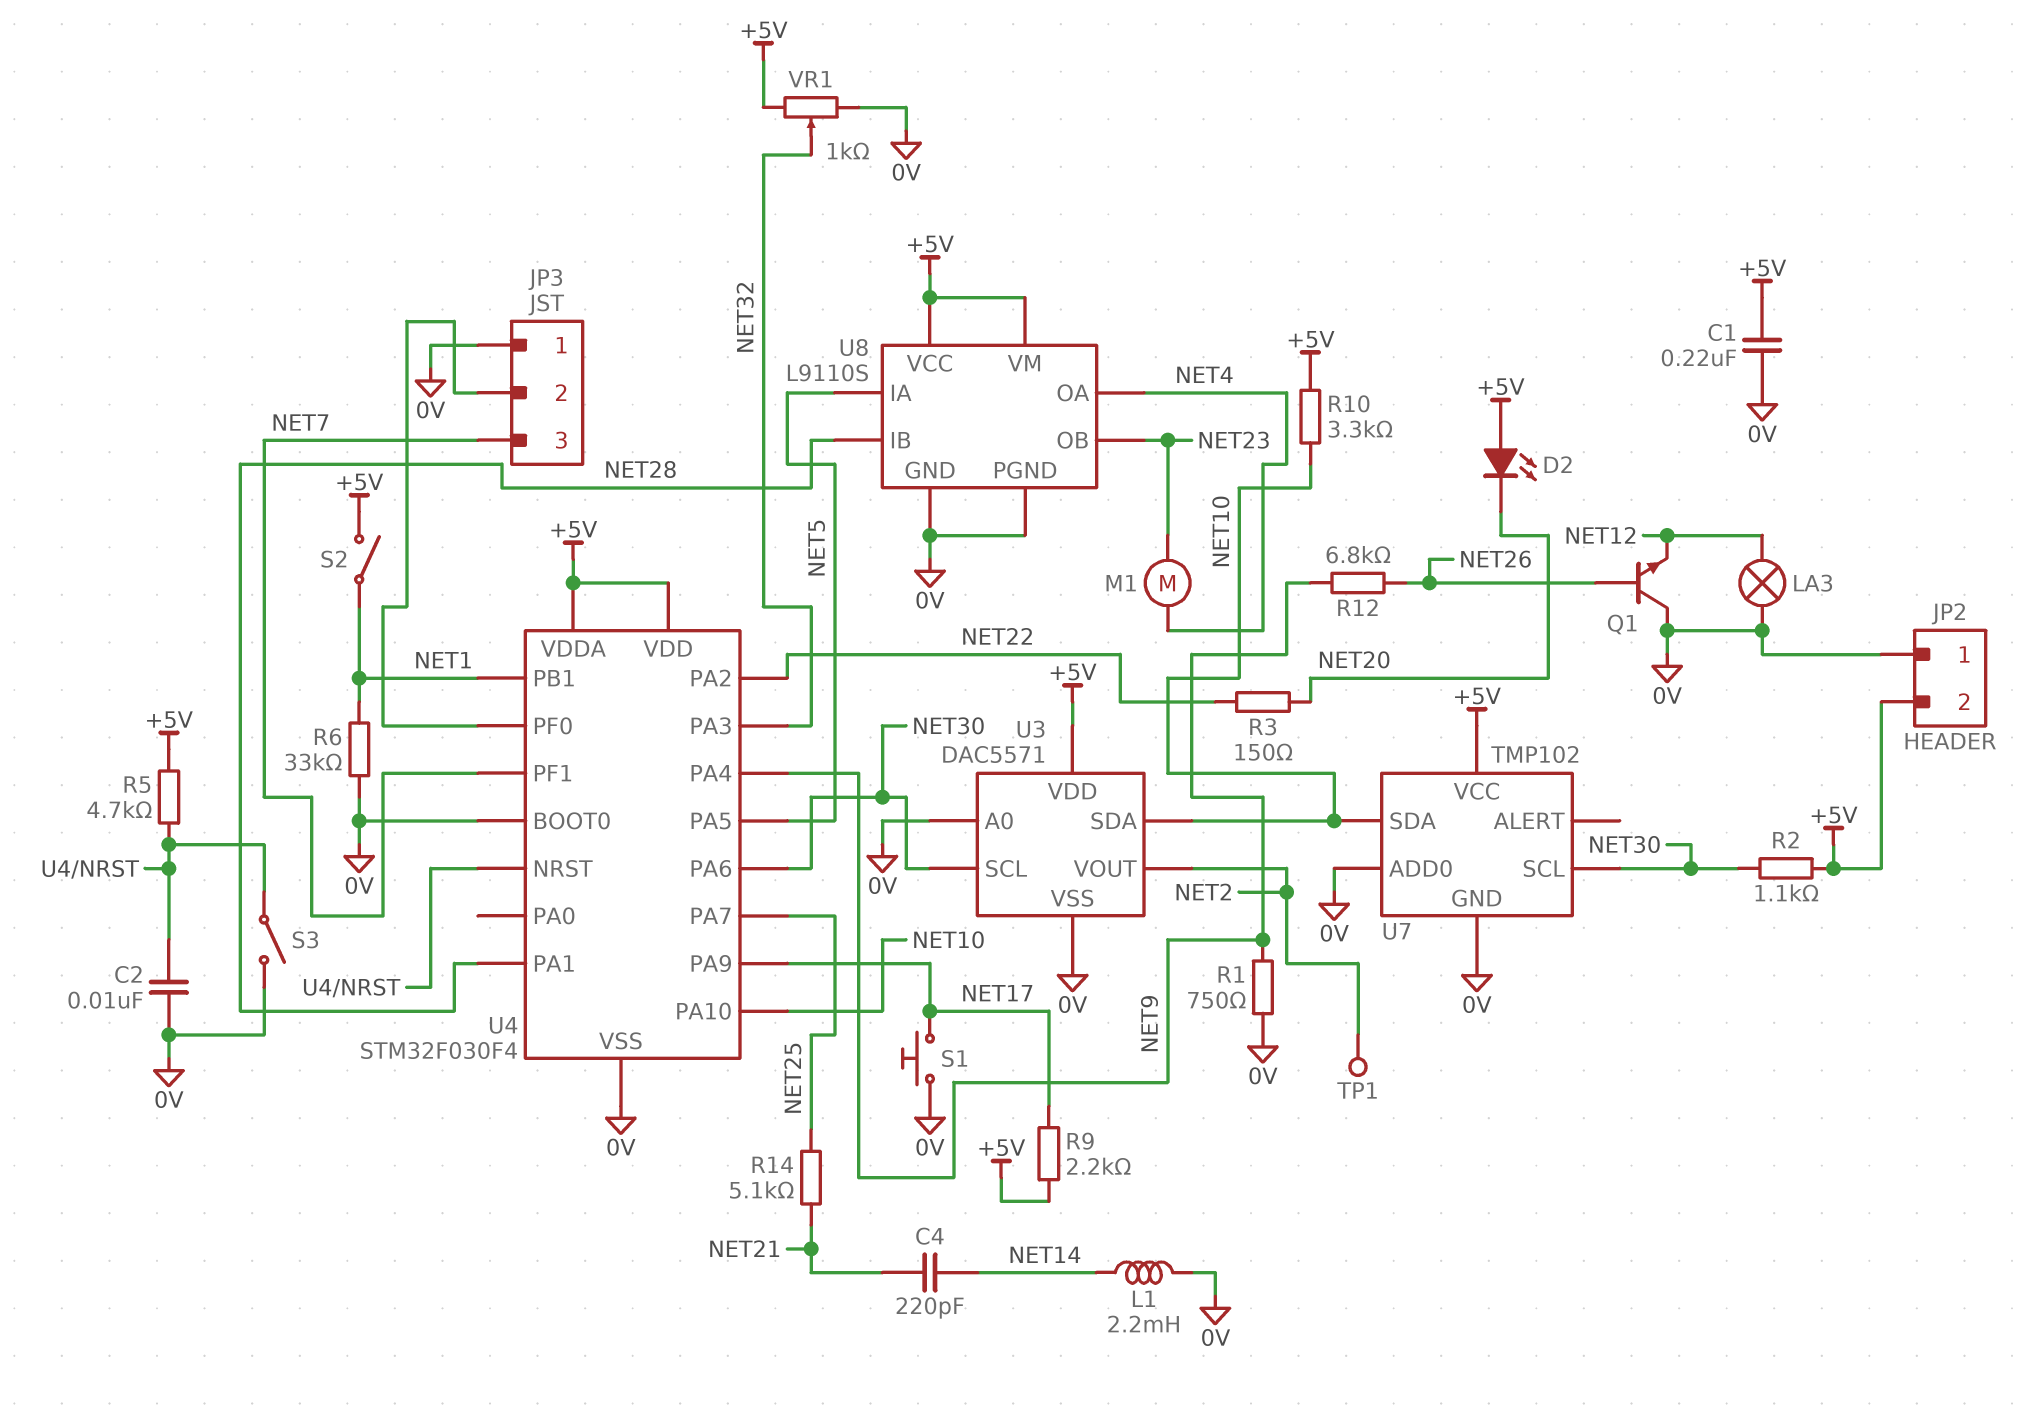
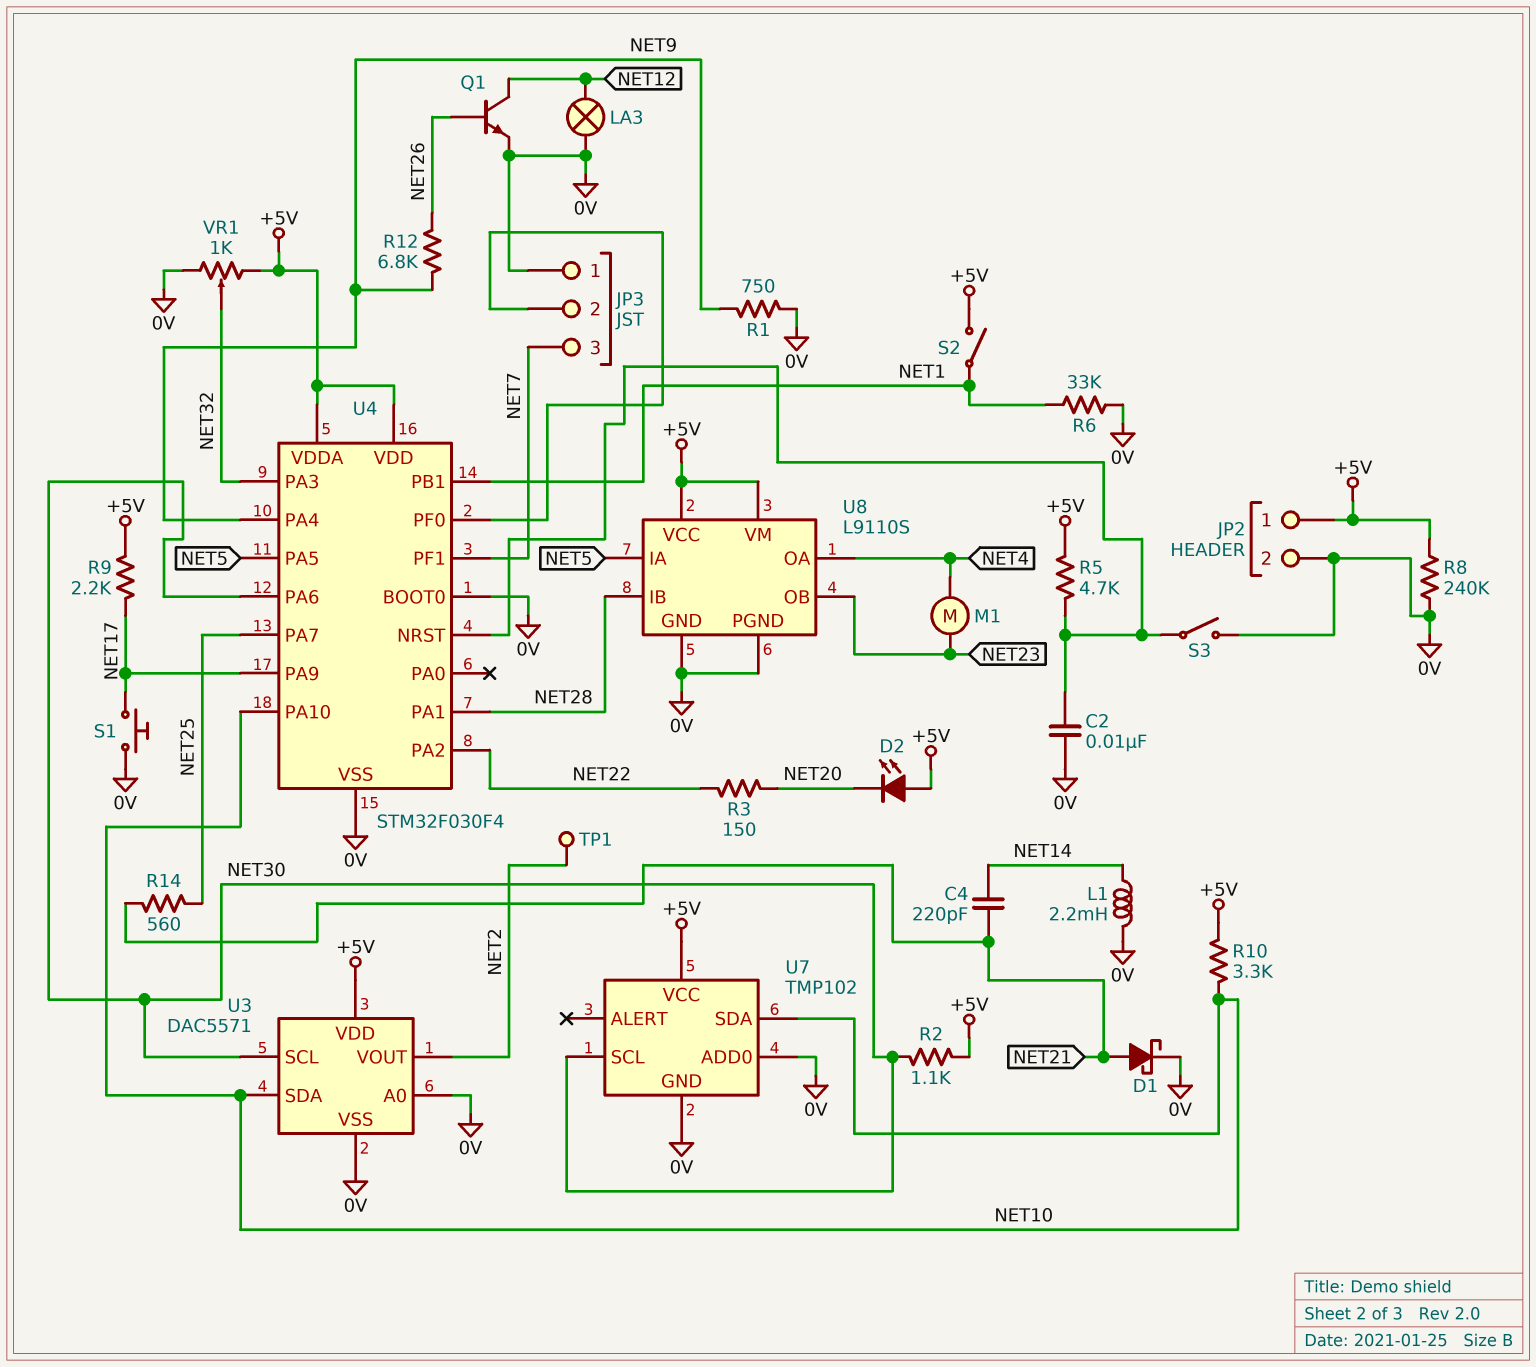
C1: 220nF (+5V, 0V) -> none
D1: none -> schottky (A NET21, K 0V)
JP2 pin 1: 0V -> +5V
JP2 pin 2: +5V -> 0V
Q1: NPN (B NET26, C 0V, E NET12) -> NPN (B NET26, C NET12, E 0V)
R8: none -> 240k (+5V, 0V)
R14: 5.1k (NET21, NET25) -> 560 (NET21, NET25)

